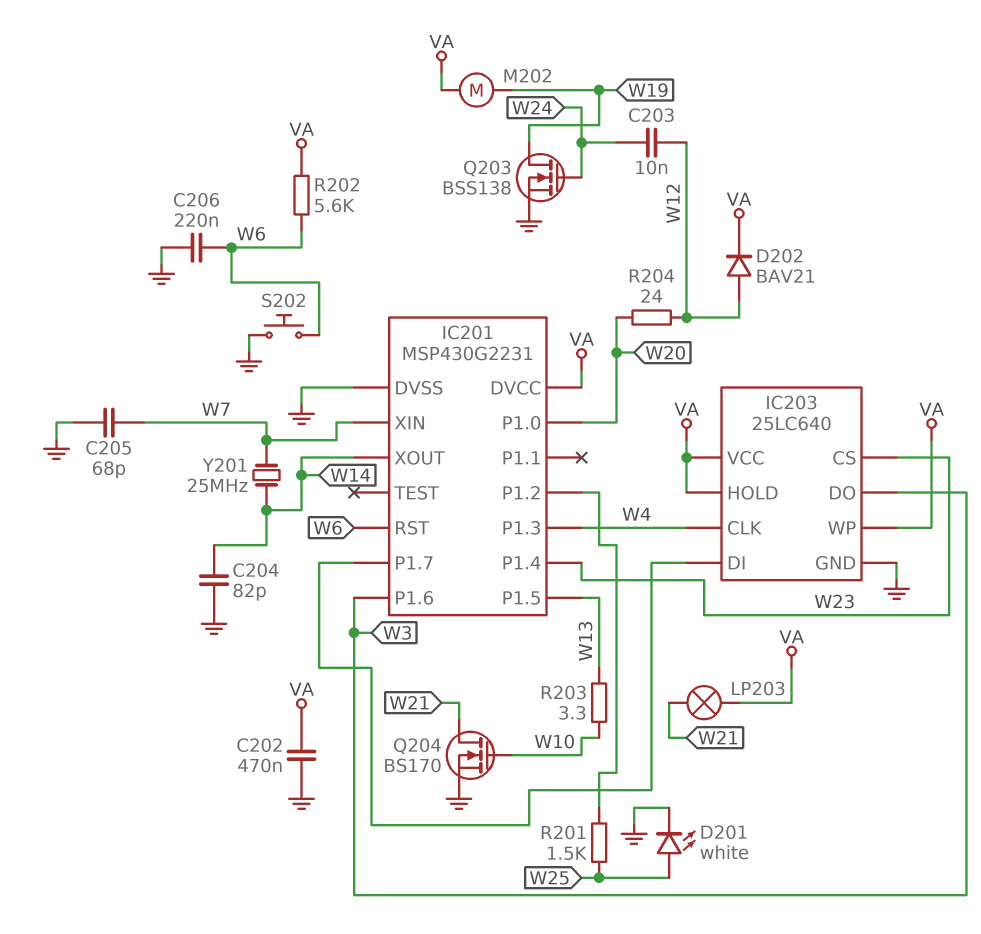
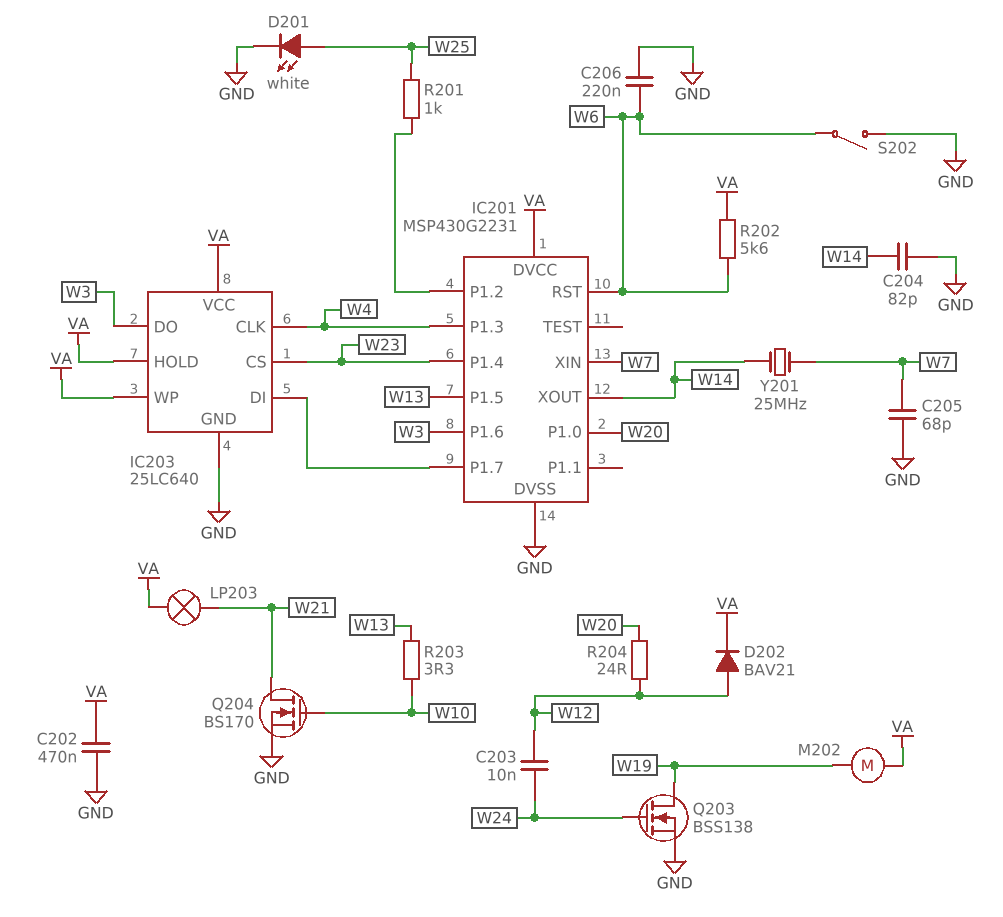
R201: 1.5k (IC201/P1.2, W25) -> 1k (IC201/P1.2, W25)
S202: button (GND, W6) -> switch (GND, W6)

